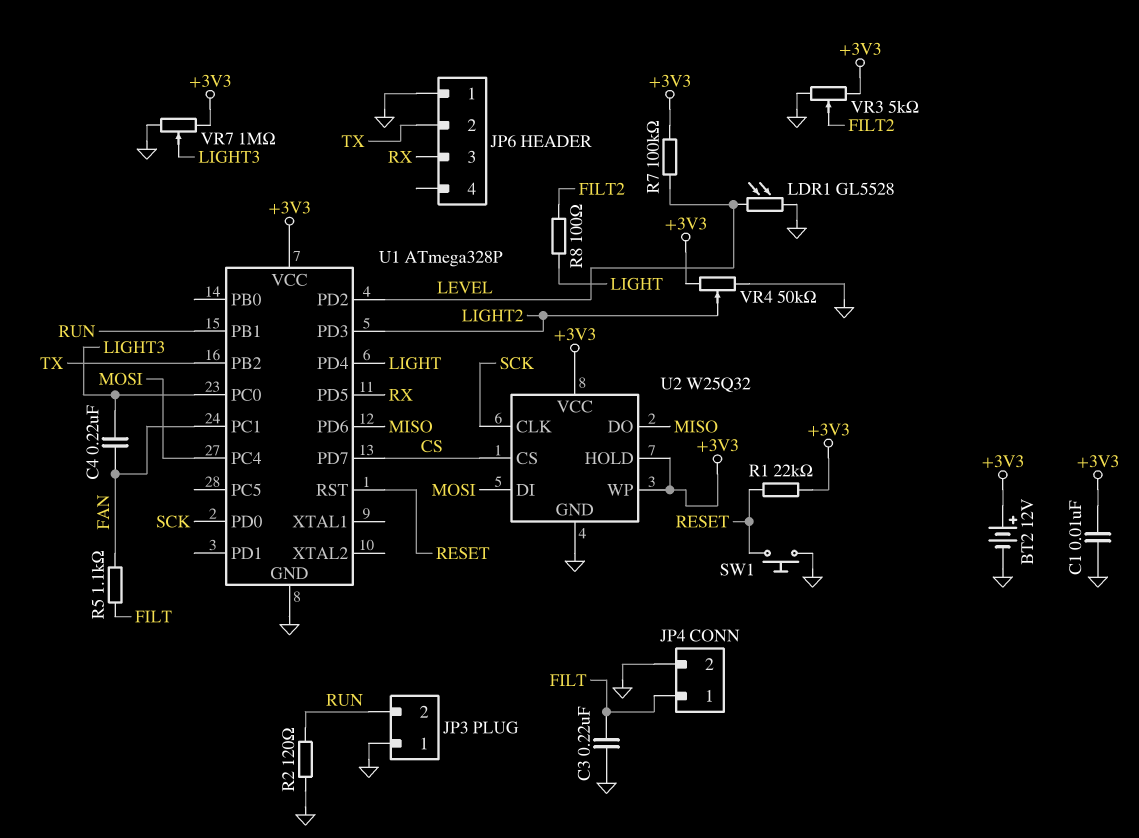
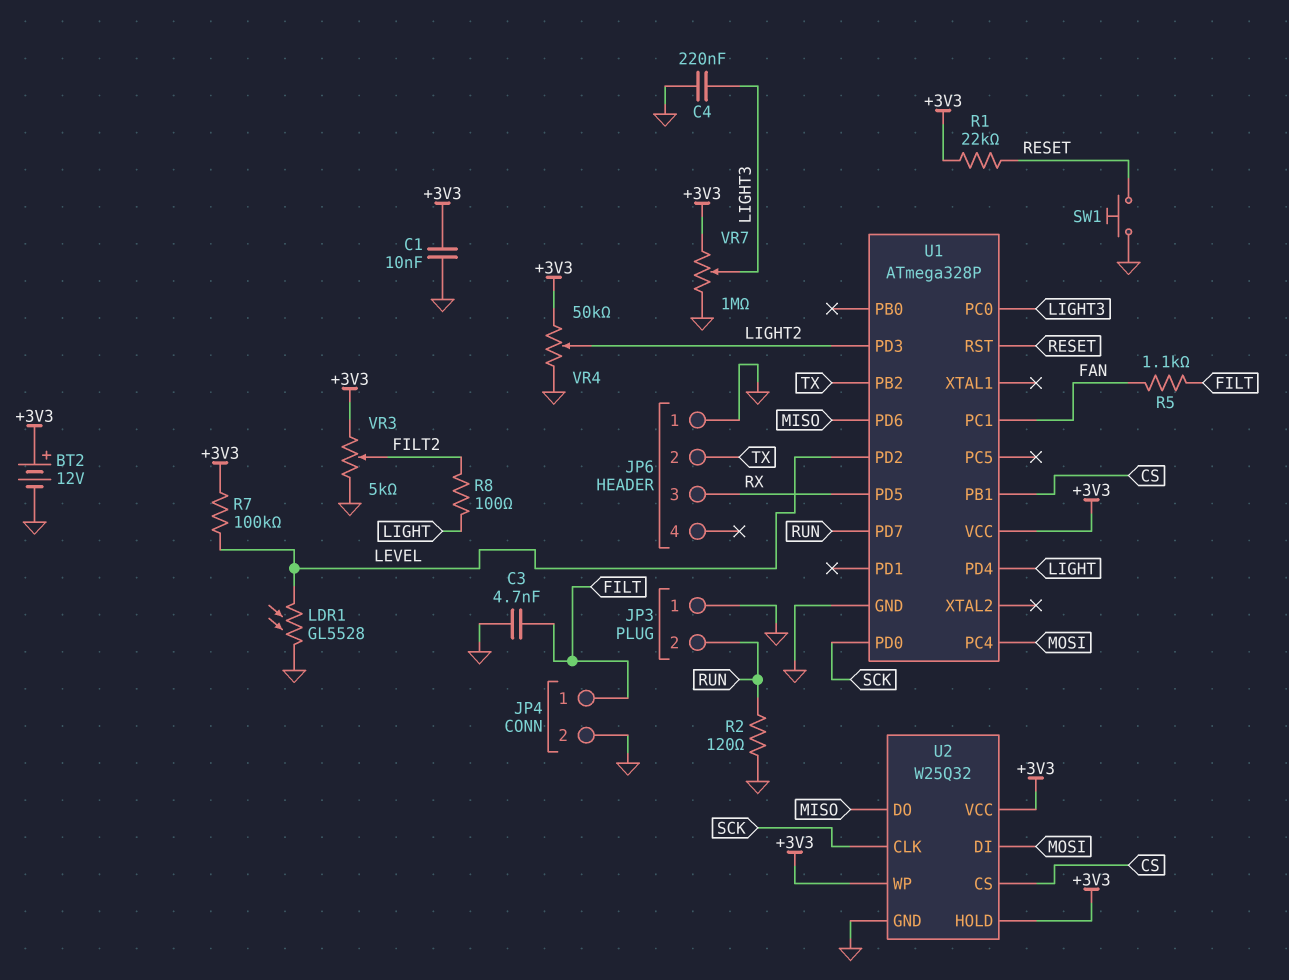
C3: 220nF (FILT, GND) -> 4.7nF (FILT, GND)
C4: 220nF (FAN, LIGHT3) -> 220nF (GND, LIGHT3)
U1 pin PB1: RUN -> CS
U1 pin PD7: CS -> RUN

